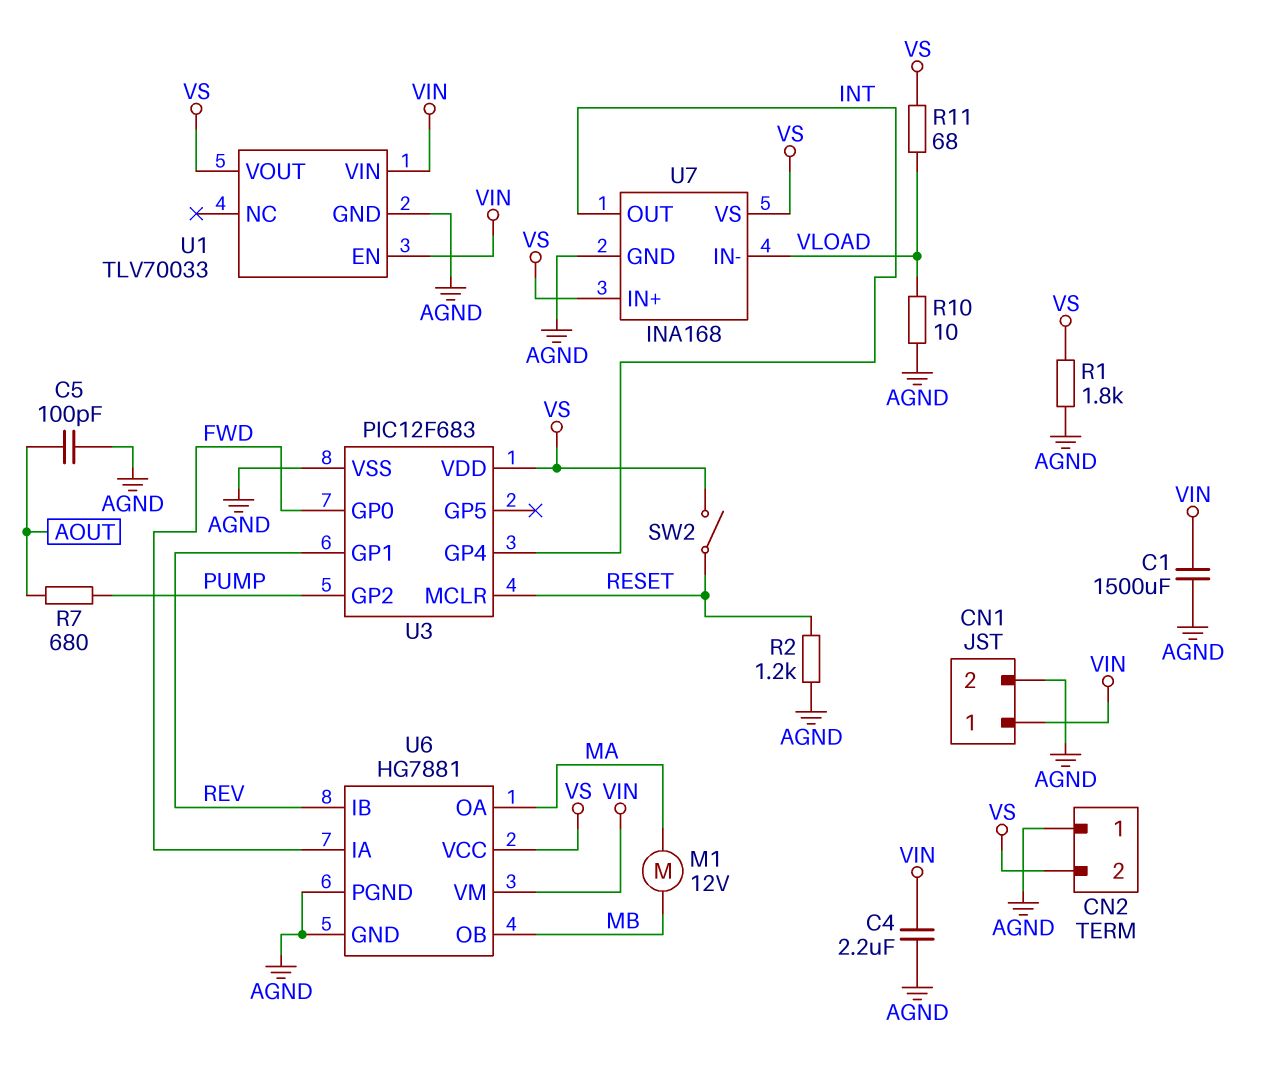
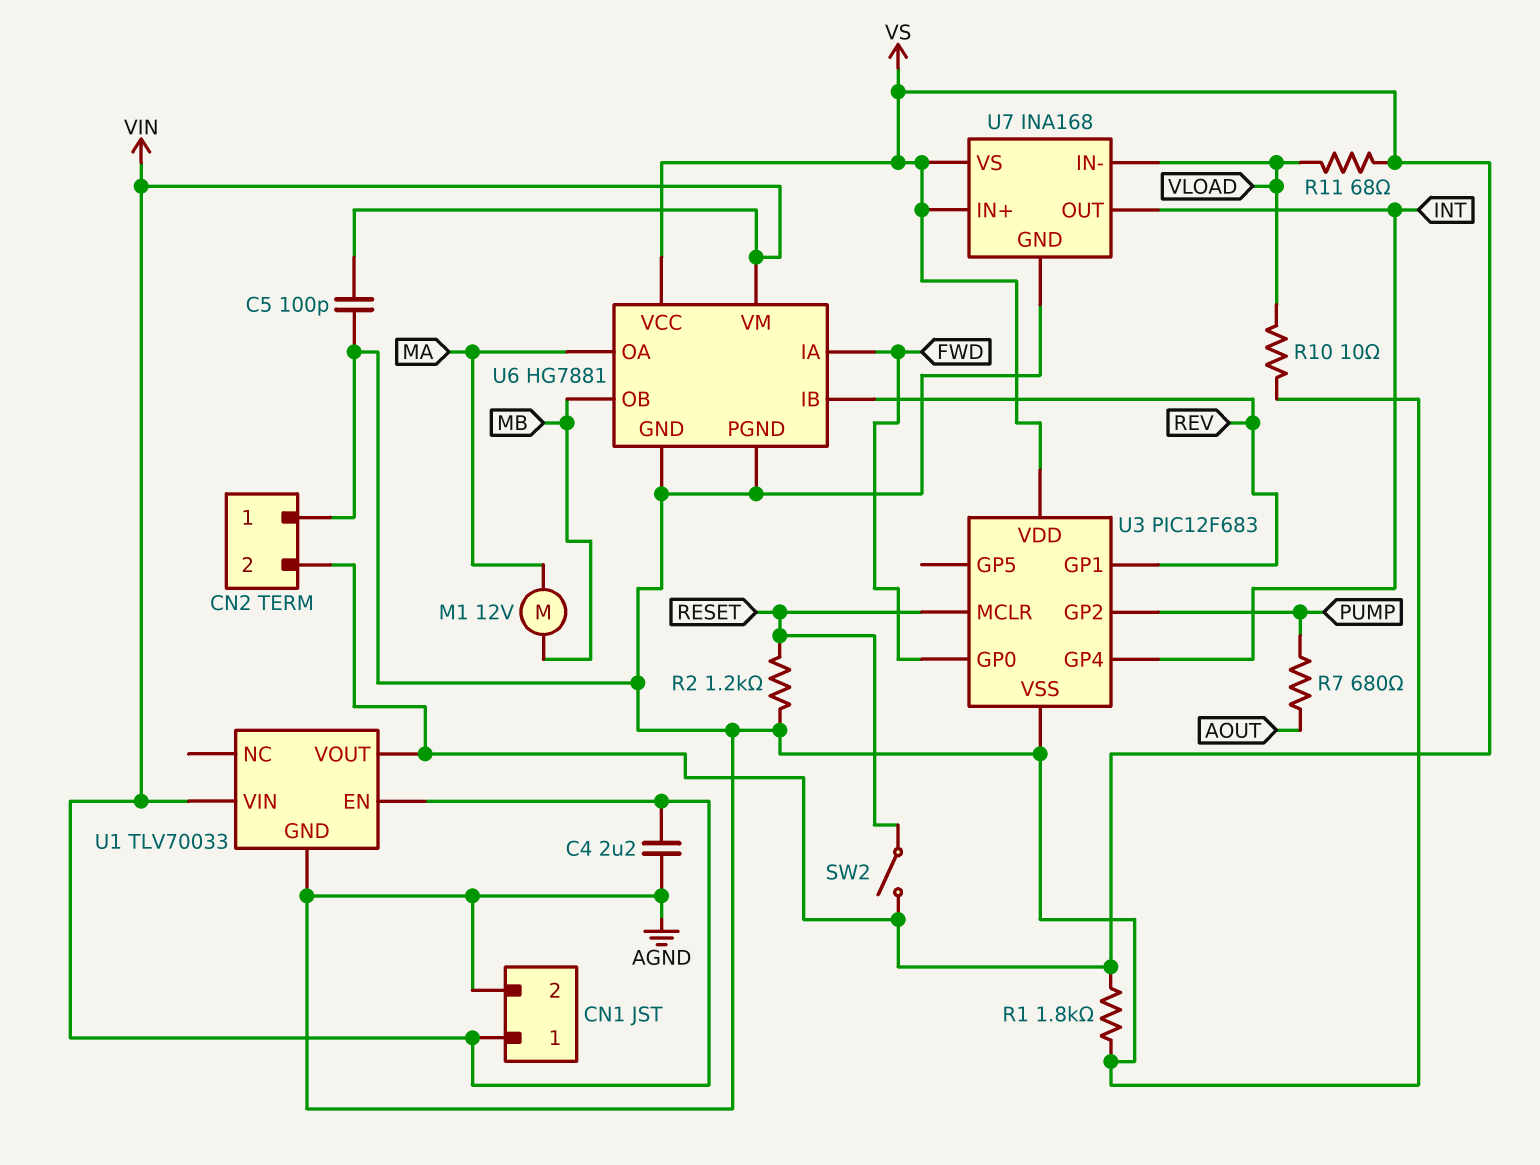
C1: 1500uF (AGND, VIN) -> none
C5: 100pF (AGND, AOUT) -> 100pF (AGND, VIN)

